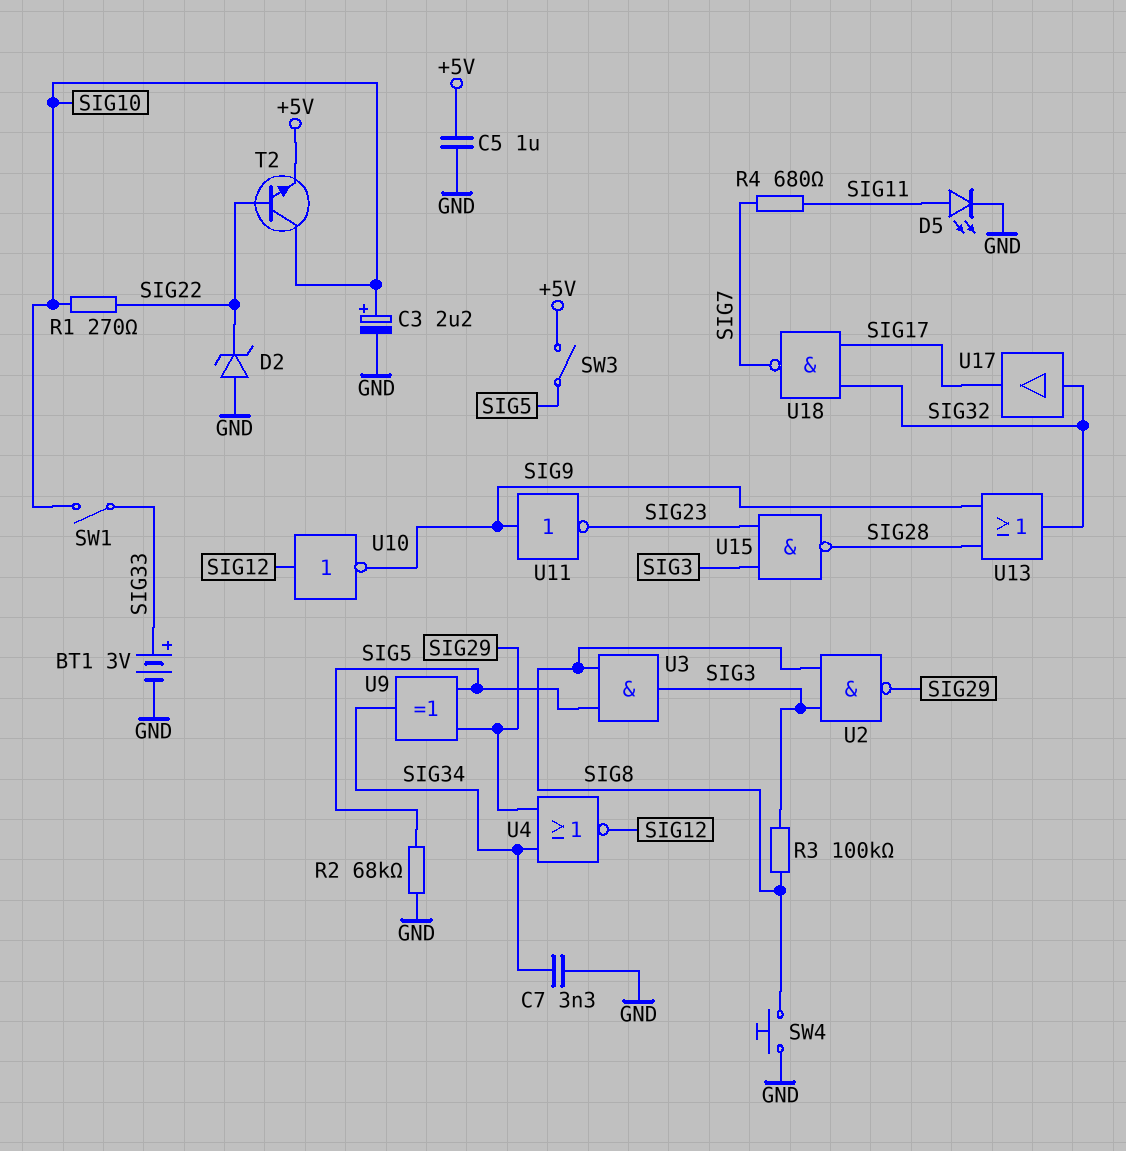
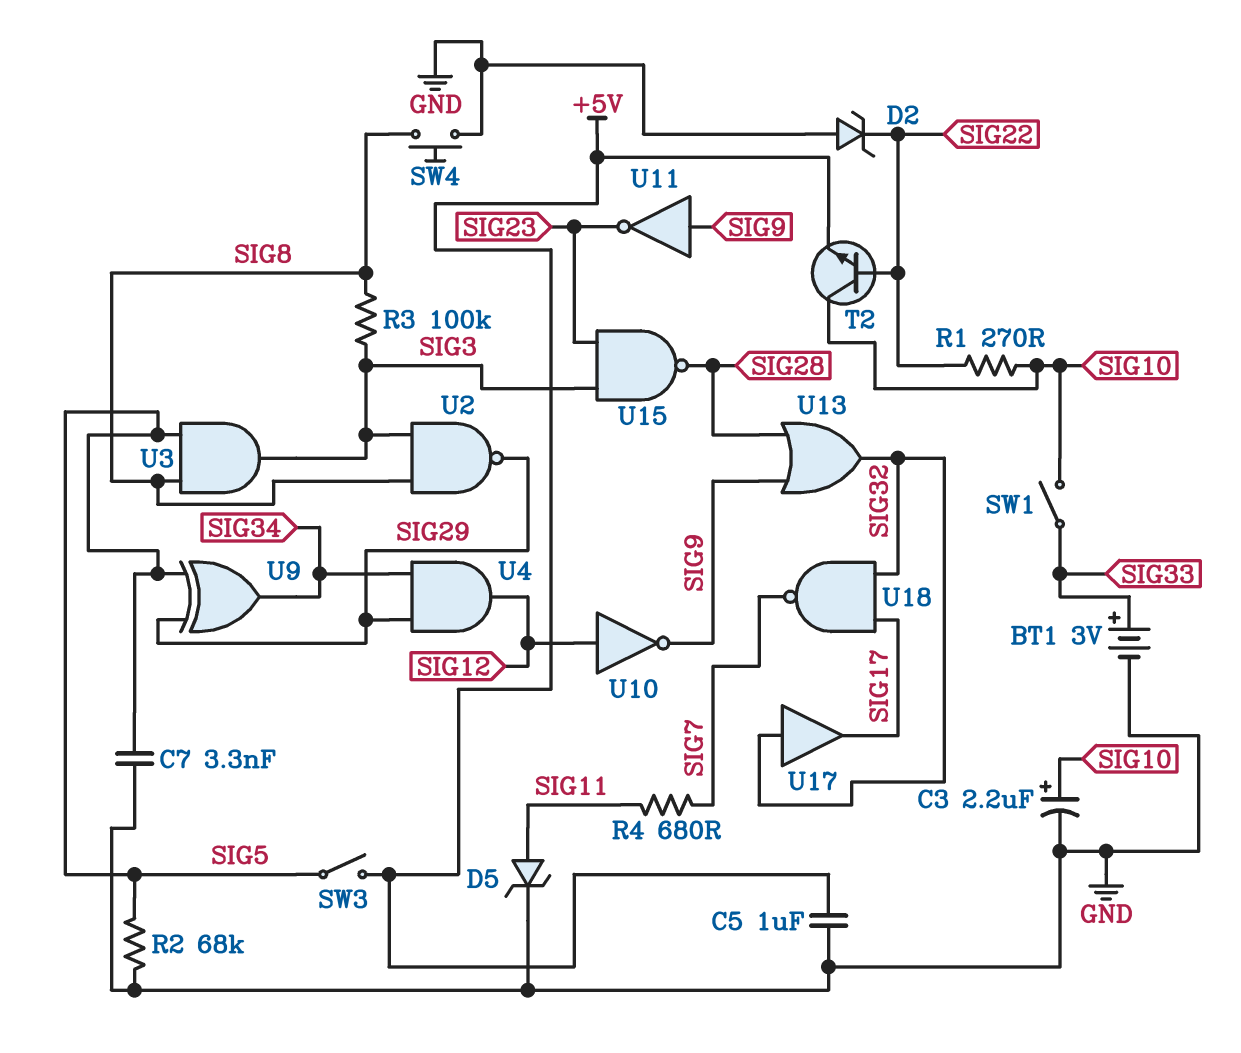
C7: 3.3nF (GND, SIG34) -> 3.3nF (GND, SIG5)
D5: LED (A SIG11, K GND) -> zener (A SIG11, K GND)
U4: NOR (in SIG29, in SIG34, out SIG12) -> AND (in SIG29, in SIG34, out SIG12)

